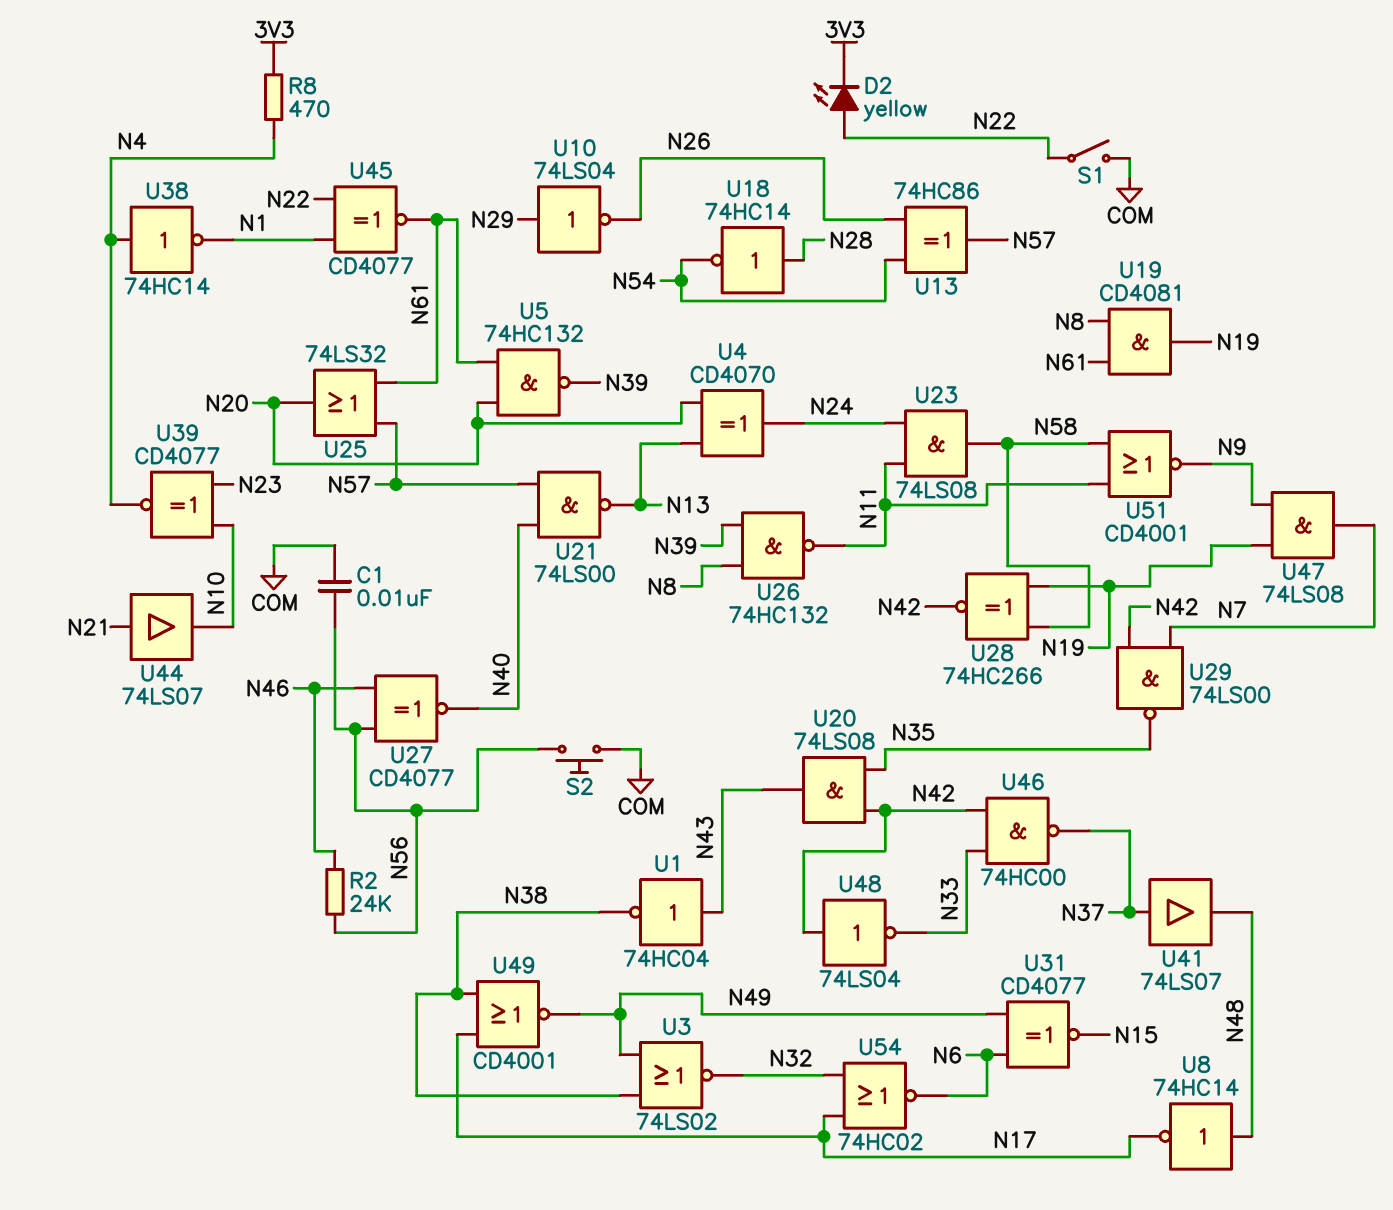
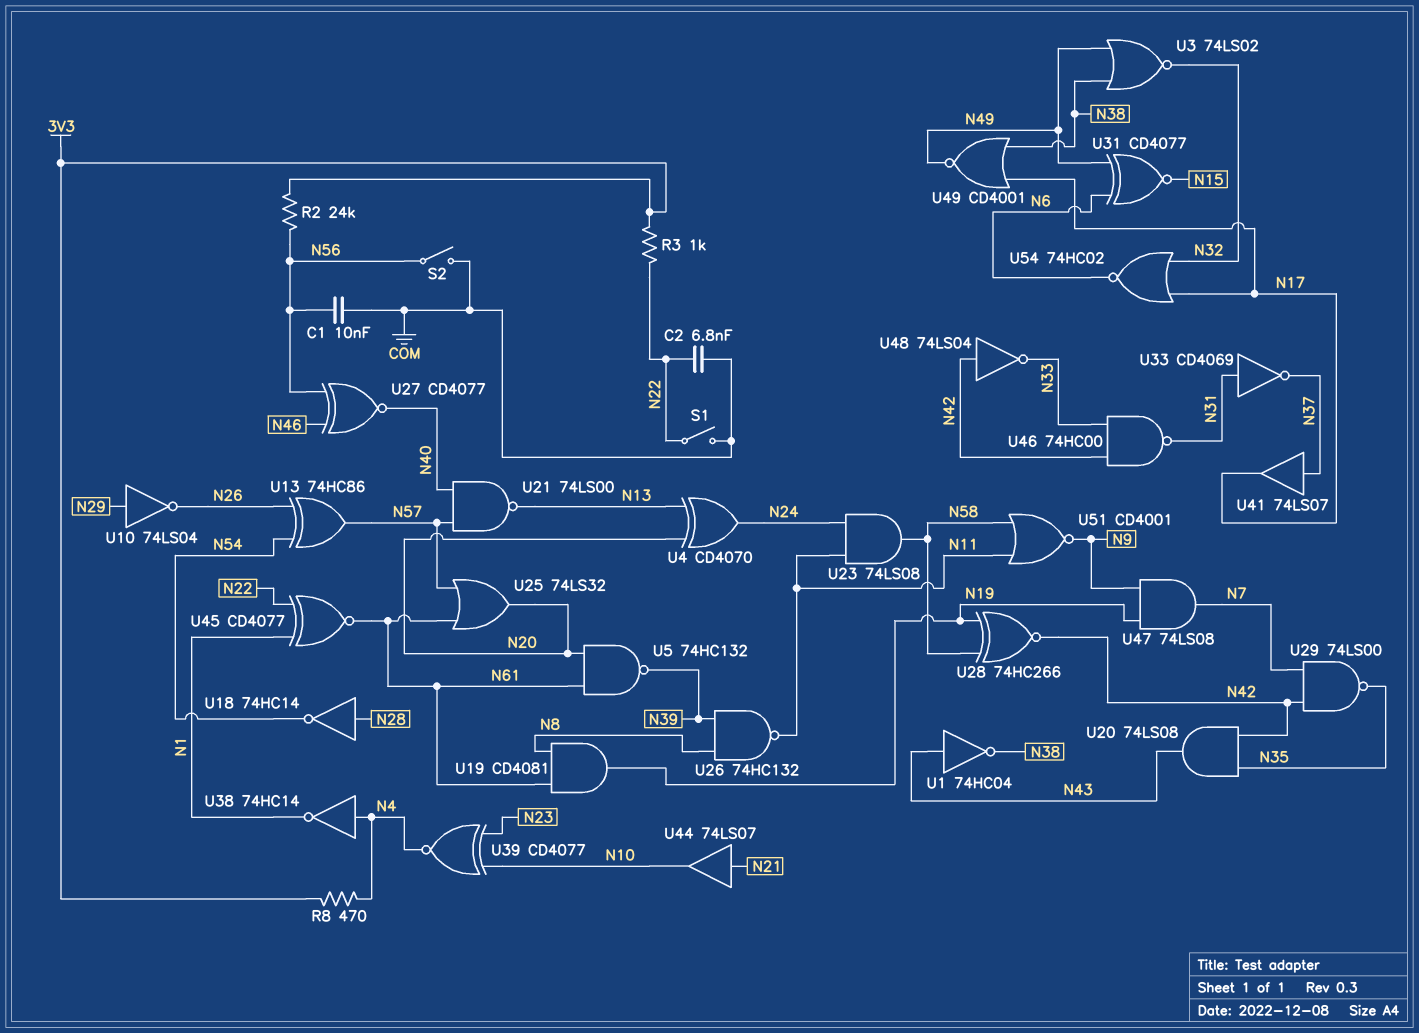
C2: none -> 6.8nF (COM, N22)
D2: LED yellow (A N22, K 3V3) -> none
R2: 24k (N46, N56) -> 24k (3V3, N56)
R3: none -> 1k (3V3, N22)
S2: button (COM, N56) -> switch (COM, N56)
U8: NOT 74HC14 (in N48, out N17) -> none
U33: none -> NOT CD4069 (in N31, out N37)
U41: buffer 74LS07 (in N37, out N48) -> buffer 74LS07 (in N37, out N17)
U46: NAND 74HC00 (in N33, in N42, out N37) -> NAND 74HC00 (in N33, in N42, out N31)

